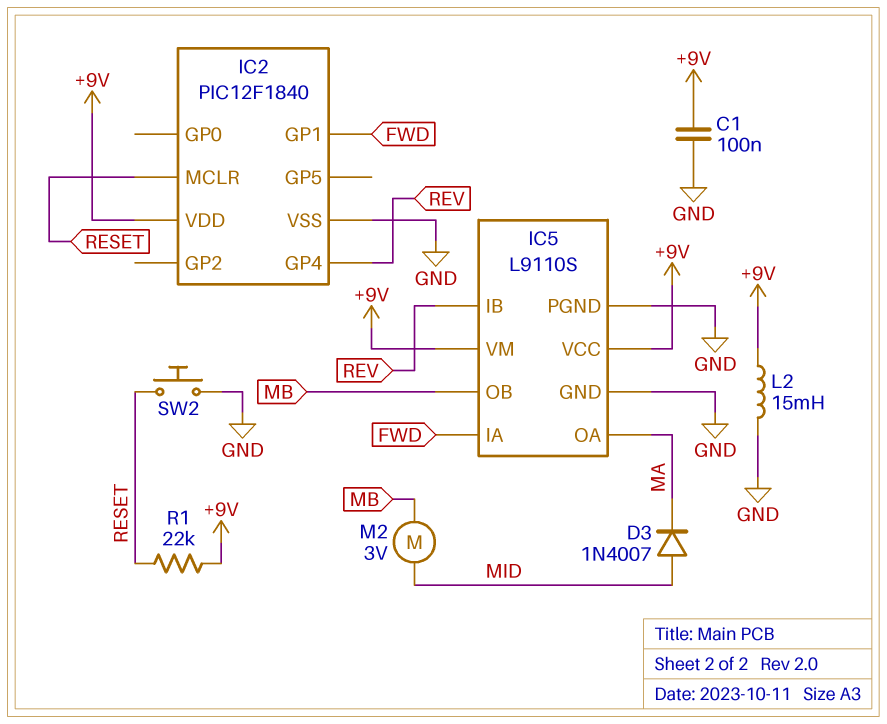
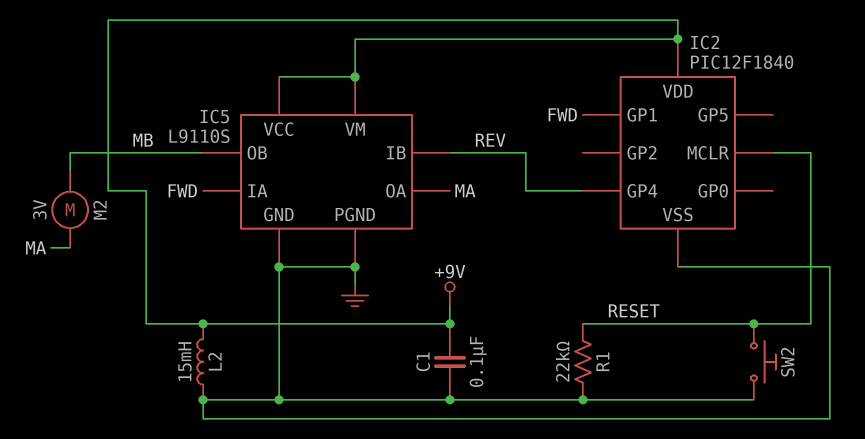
D3: diode 1N4007 (A MID, K MA) -> none
M2: motor 3V (MB, MID) -> motor 3V (MA, MB)
R1: 22k (+9V, RESET) -> 22k (GND, RESET)

